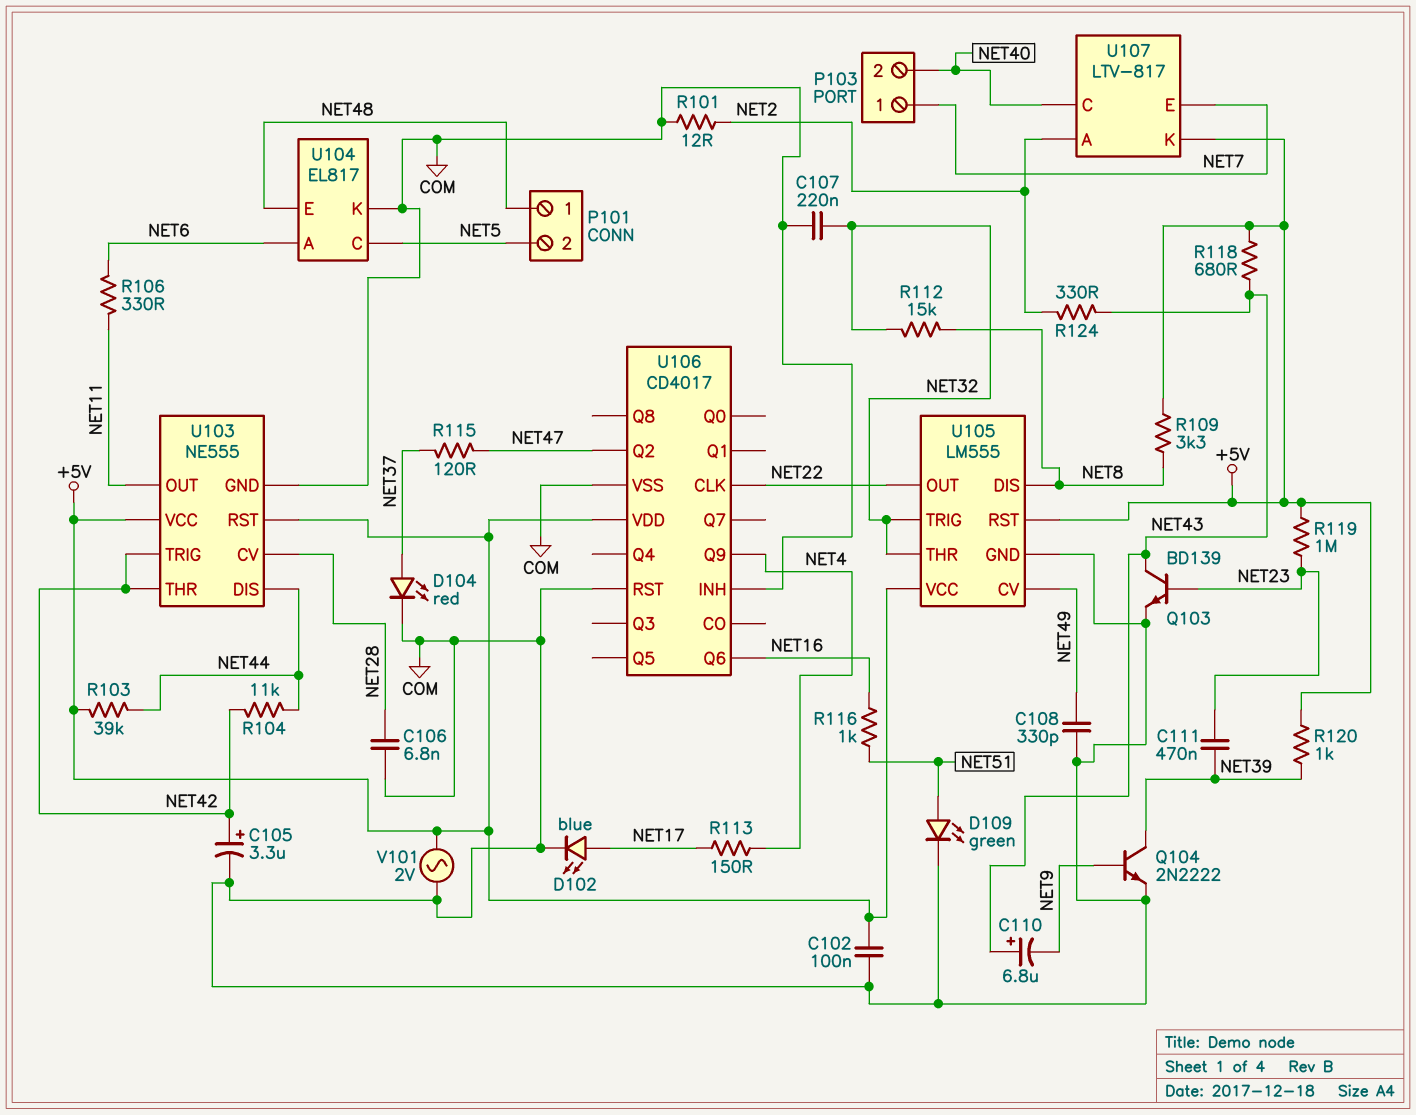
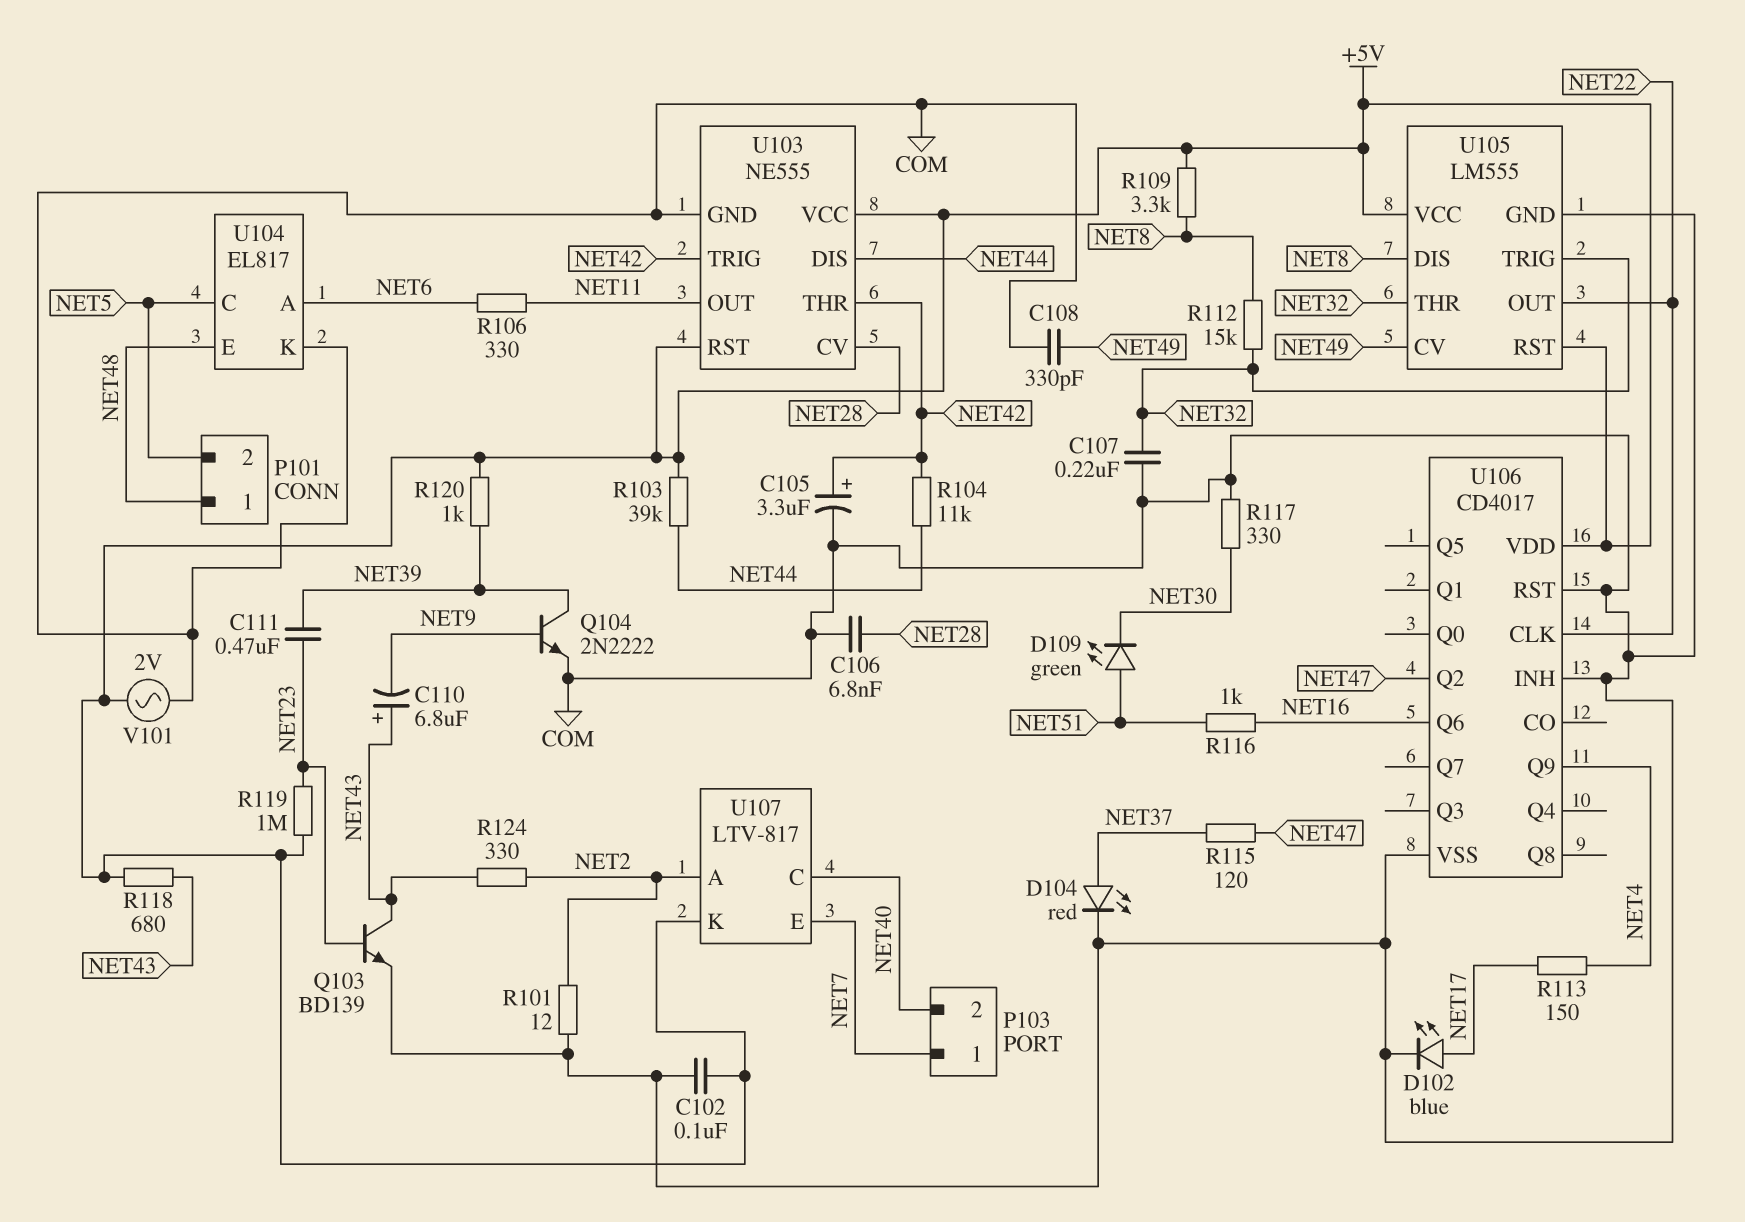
D109: LED green (A NET51, K COM) -> LED green (A NET51, K NET30)
R117: none -> 330 (COM, NET30)

